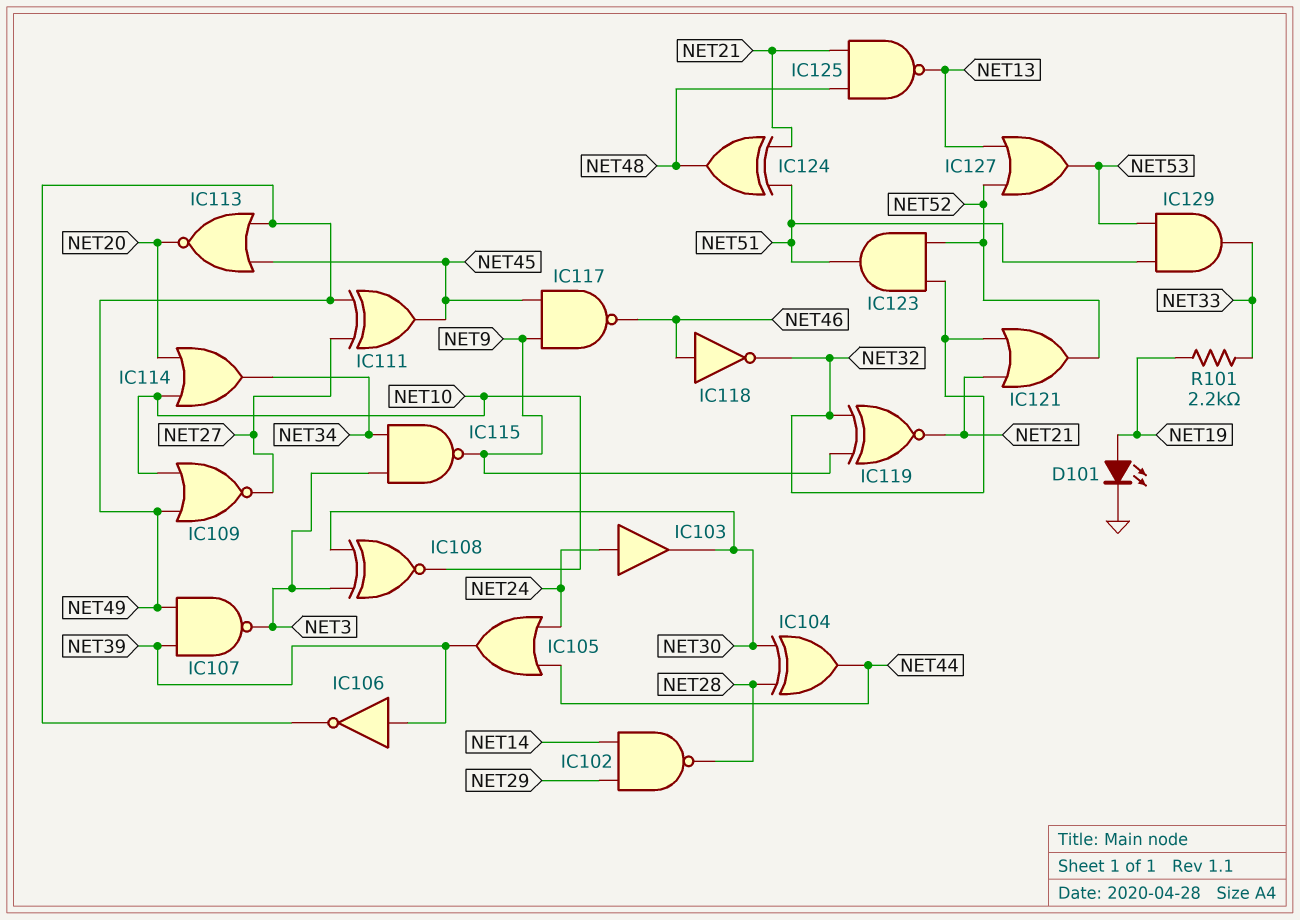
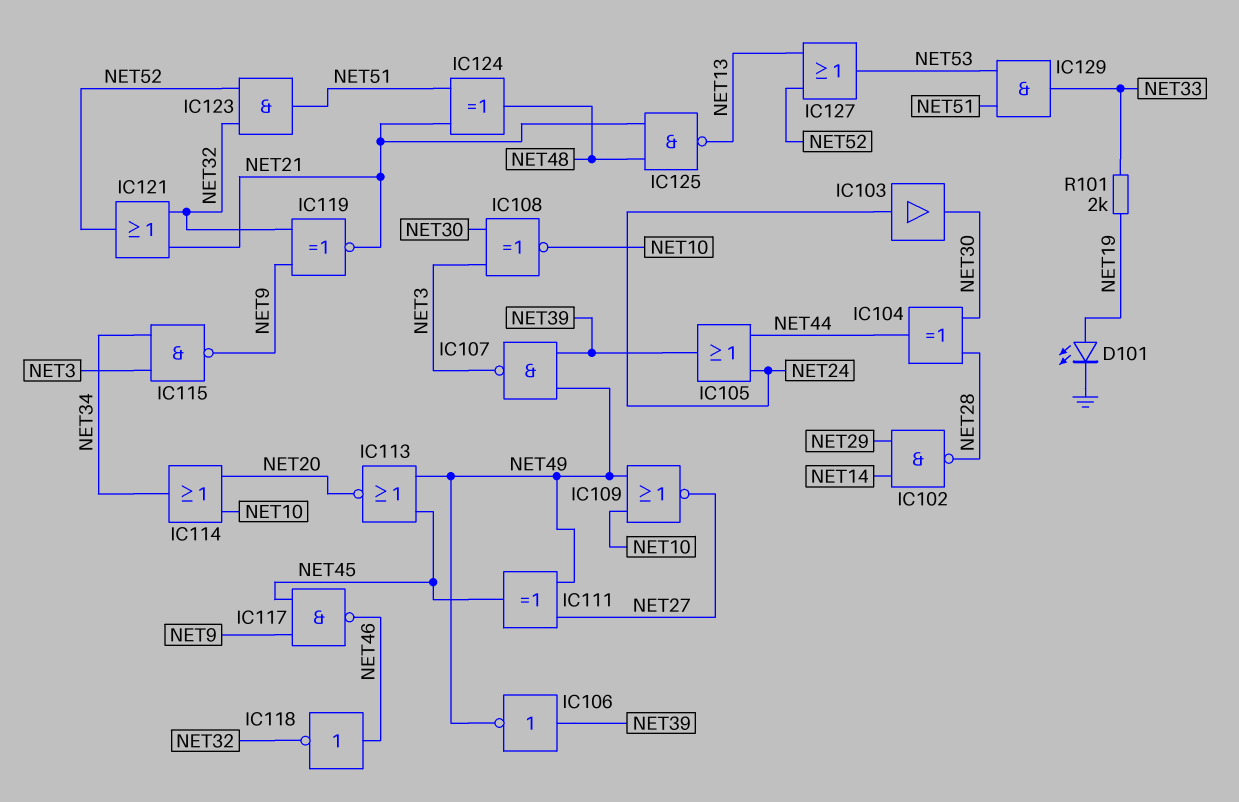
R101: 2.2k (NET19, NET33) -> 2k (NET19, NET33)

